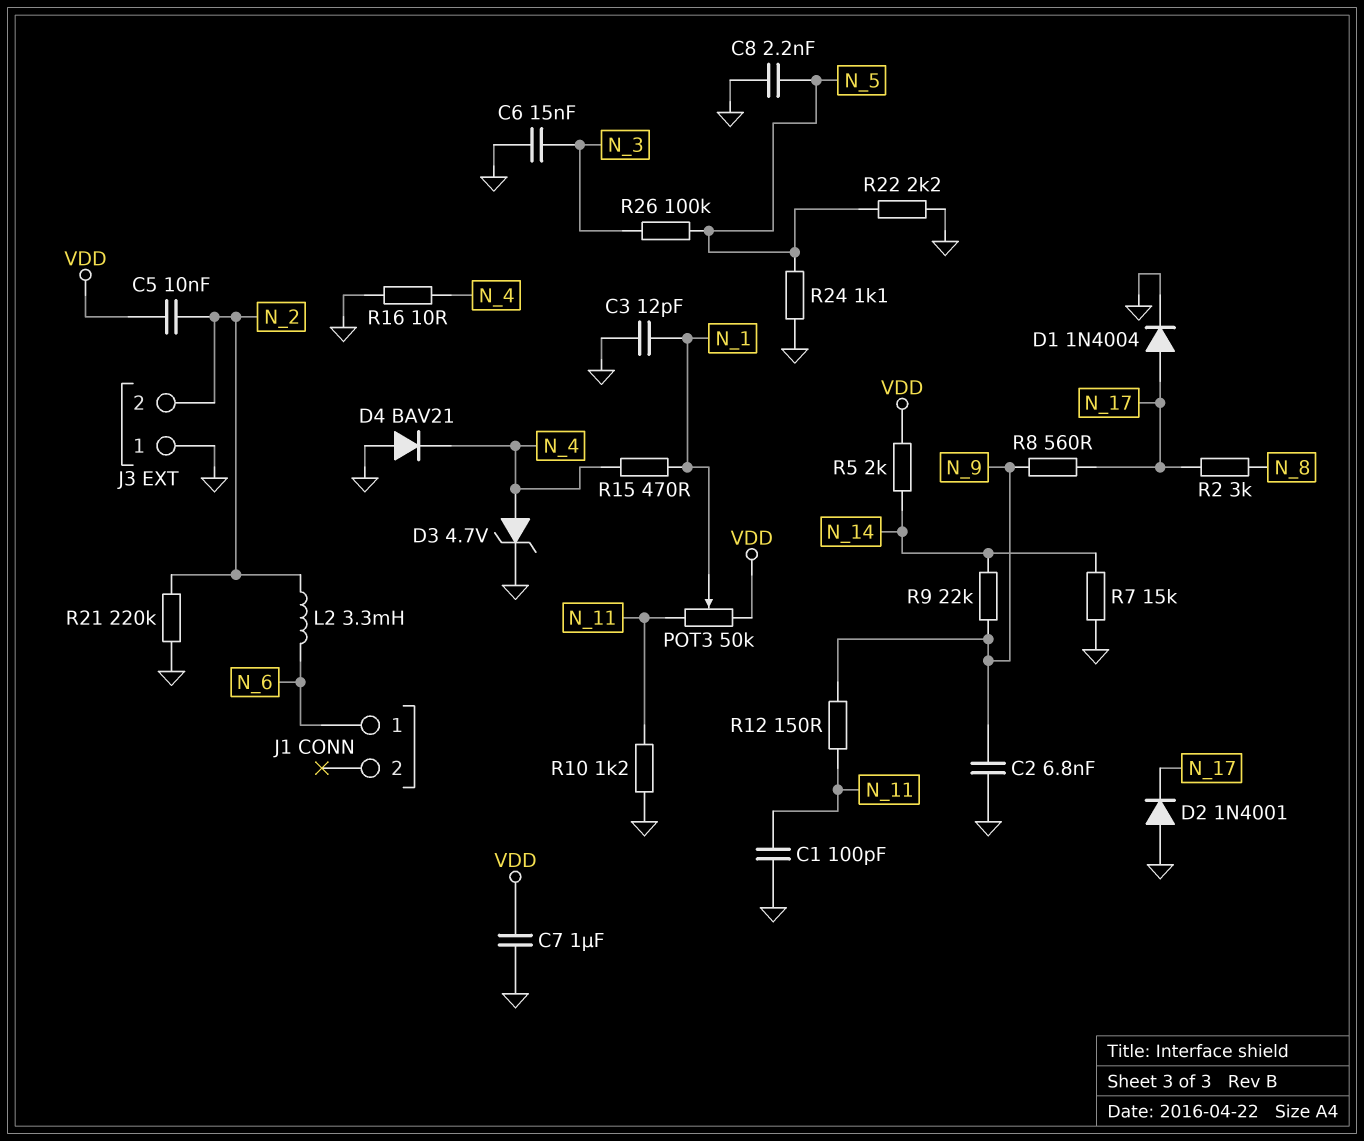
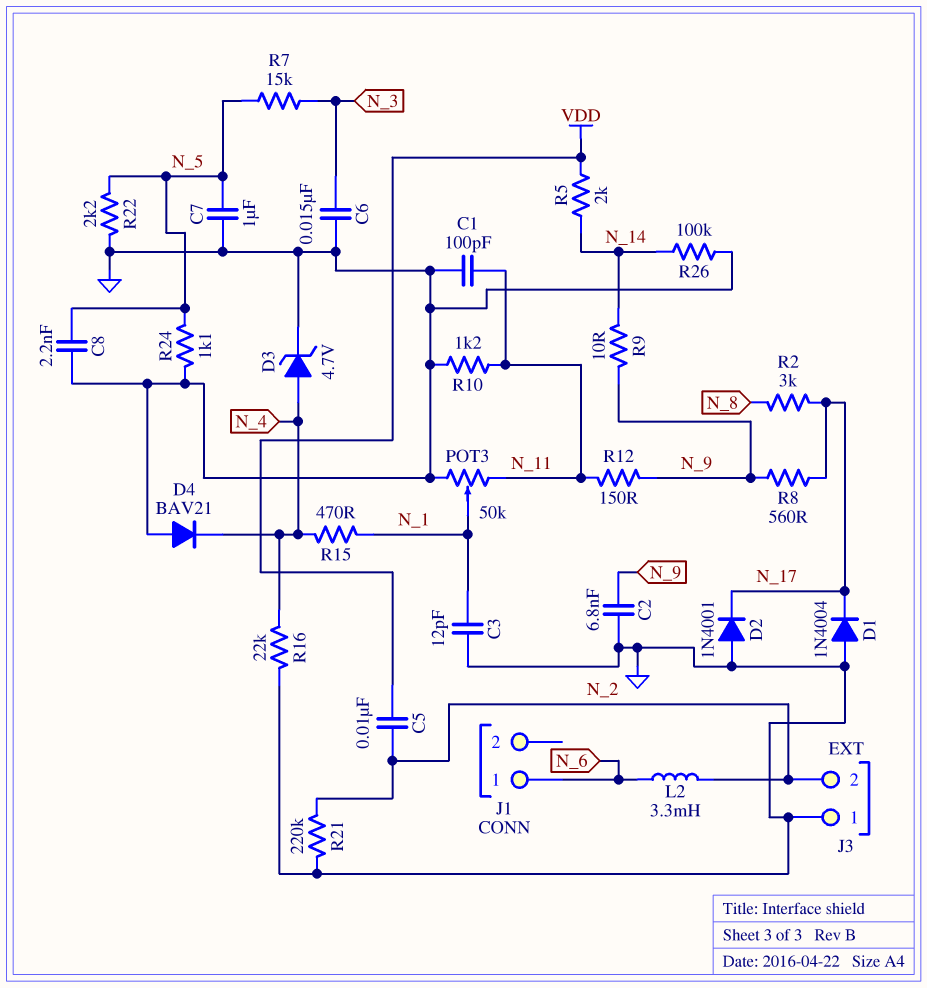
C7: 1uF (GND, VDD) -> 1uF (GND, N_5)
D1: diode 1N4004 (A N_17, K GND) -> diode 1N4004 (A GND, K N_17)
POT3: 50k (N_11, VDD, wiper N_1) -> 50k (GND, N_11, wiper N_1)
R7: 15k (GND, N_14) -> 15k (N_3, N_5)
R9: 22k (N_9, N_14) -> 10 (N_9, N_14)
R16: 10 (GND, N_4) -> 22k (GND, N_4)
R26: 100k (N_3, N_5) -> 100k (GND, N_14)

